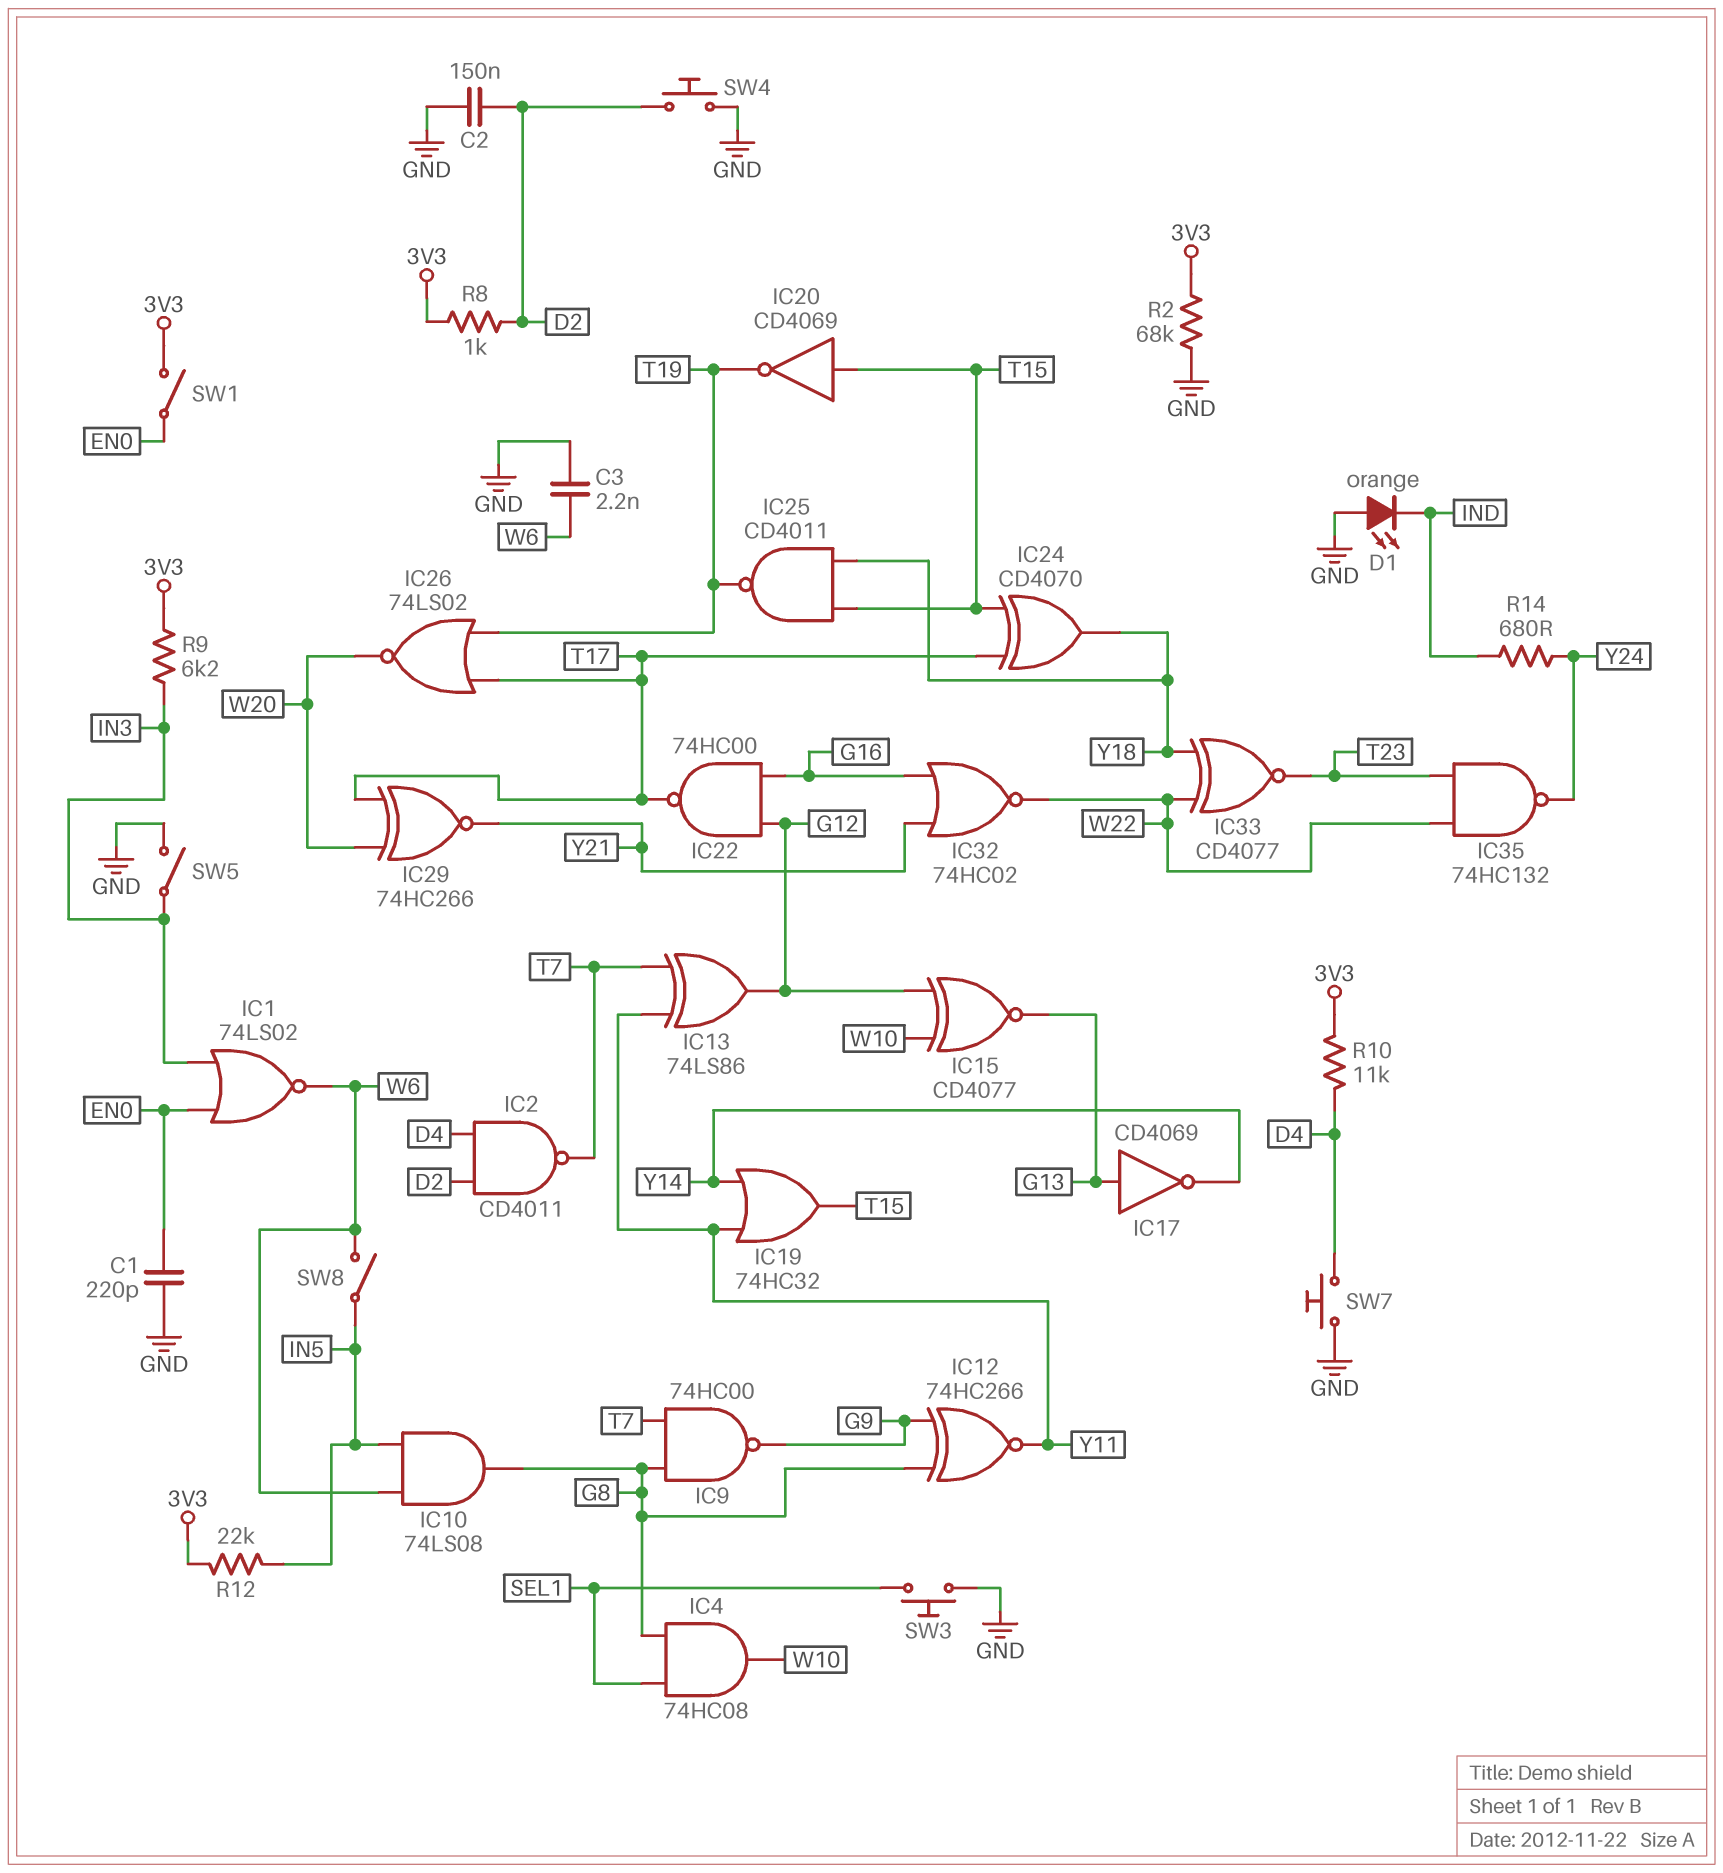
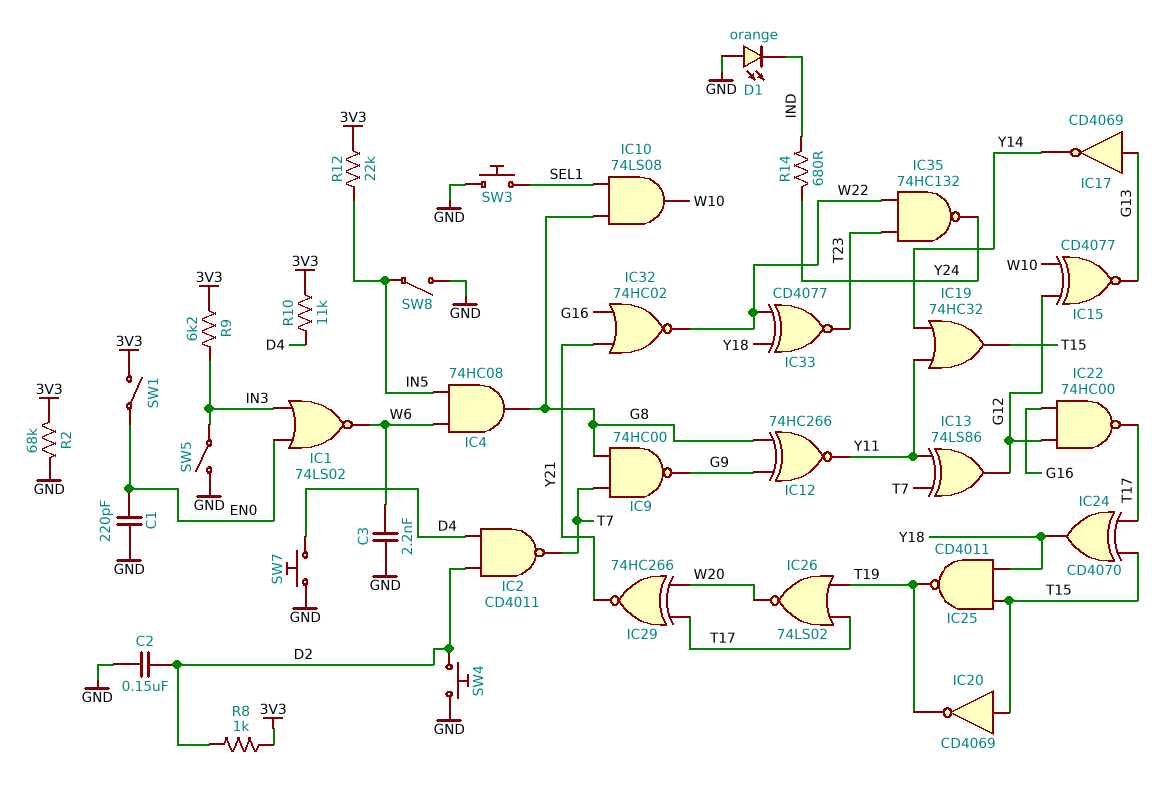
IC4: AND 74HC08 (in G8, in SEL1, out W10) -> AND 74HC08 (in IN5, in W6, out G8)
IC10: AND 74LS08 (in IN5, in W6, out G8) -> AND 74LS08 (in G8, in SEL1, out W10)
SW8: switch (IN5, W6) -> switch (GND, IN5)

